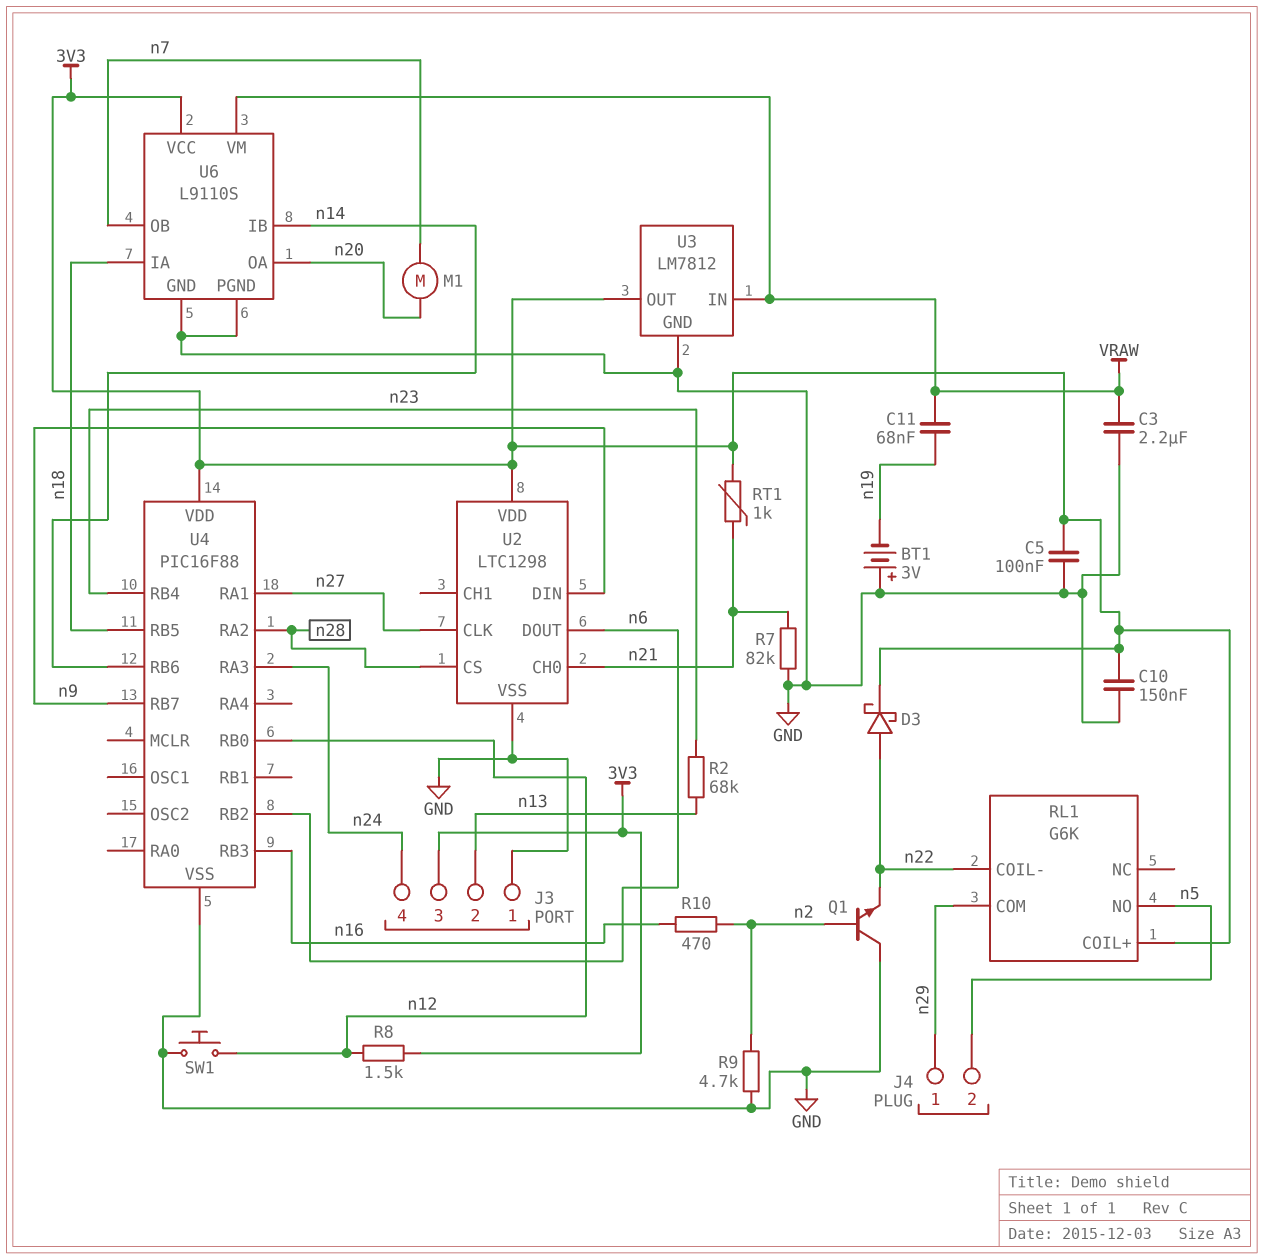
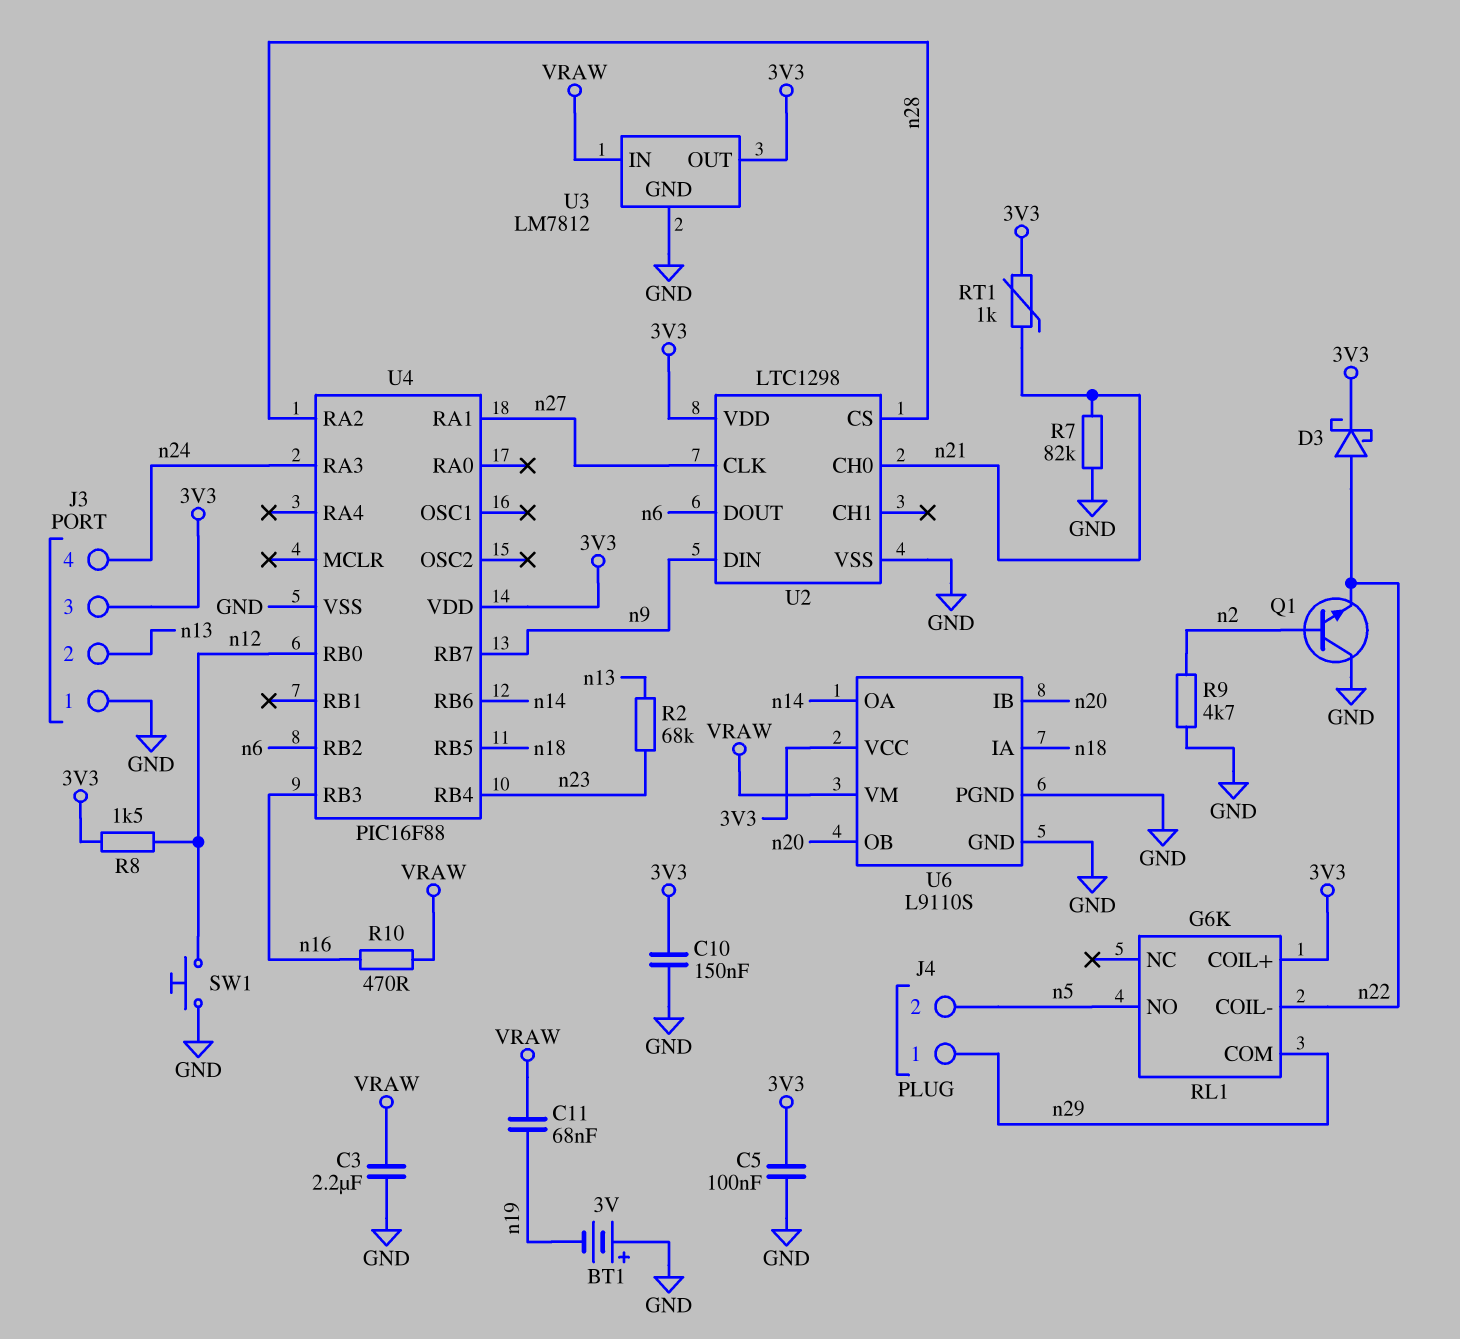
M1: motor (n7, n20) -> none
R10: 470 (n2, n16) -> 470 (VRAW, n16)
U6 pin IB: n14 -> n20
U6 pin OA: n20 -> n14
U6 pin OB: n7 -> n20

